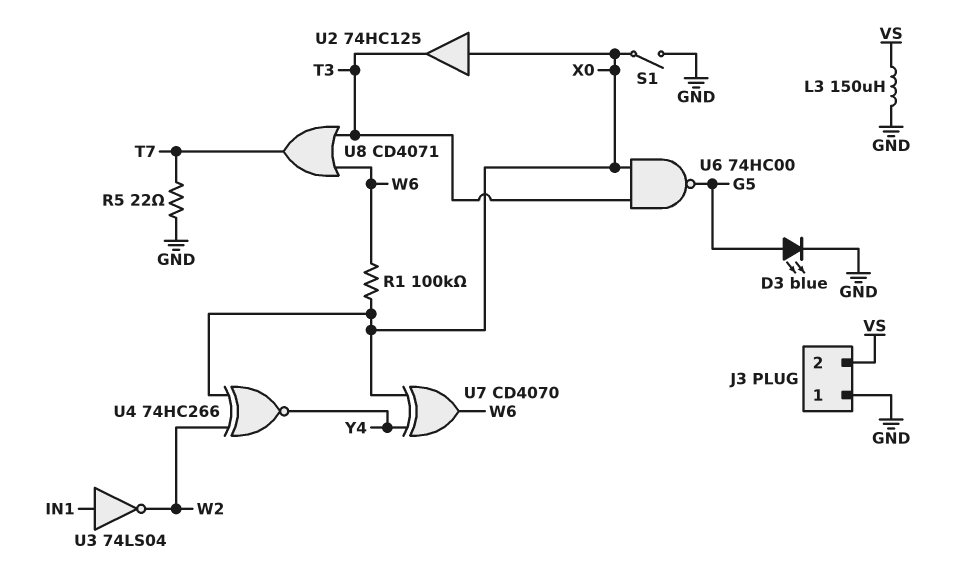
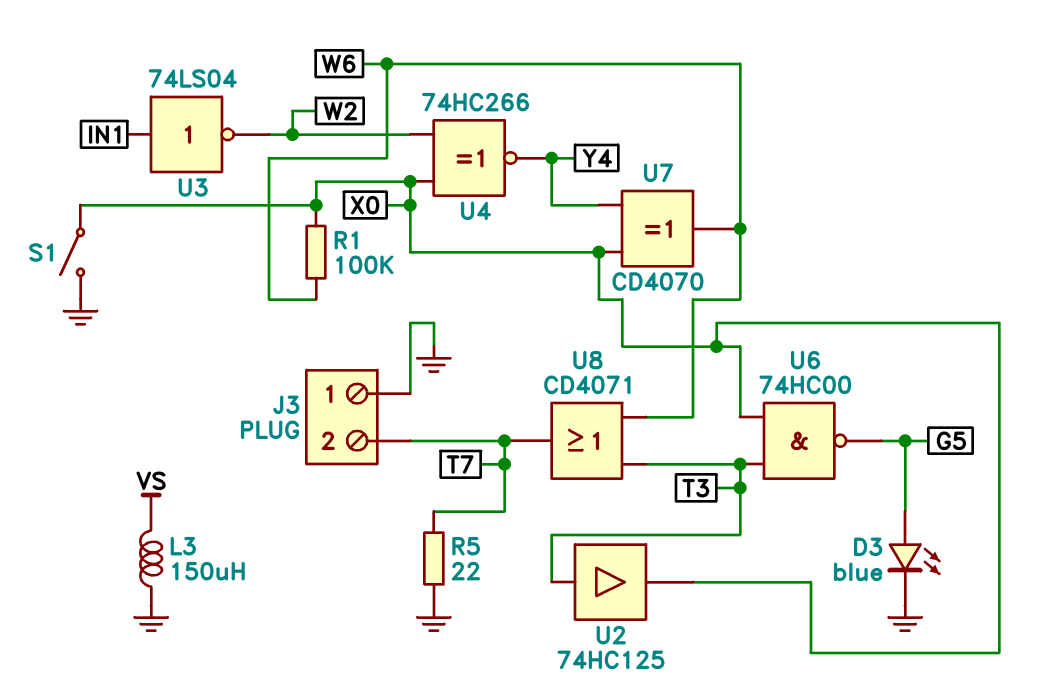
J3 pin 2: VS -> T7
U2: buffer 74HC125 (in X0, out T3) -> buffer 74HC125 (in T3, out X0)

